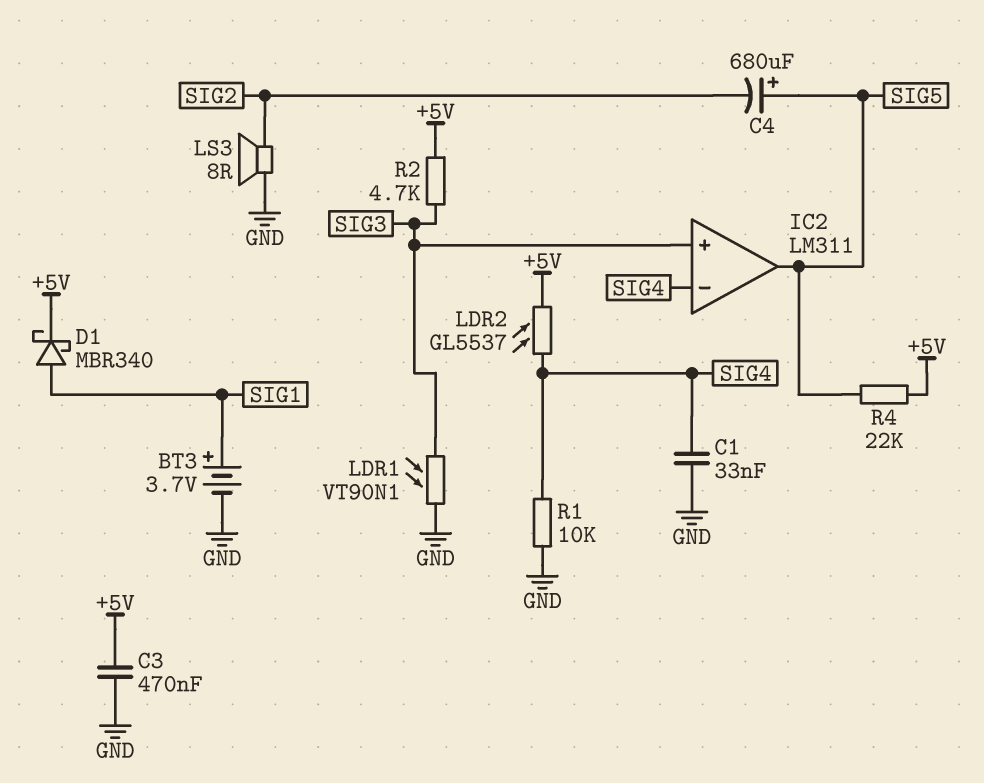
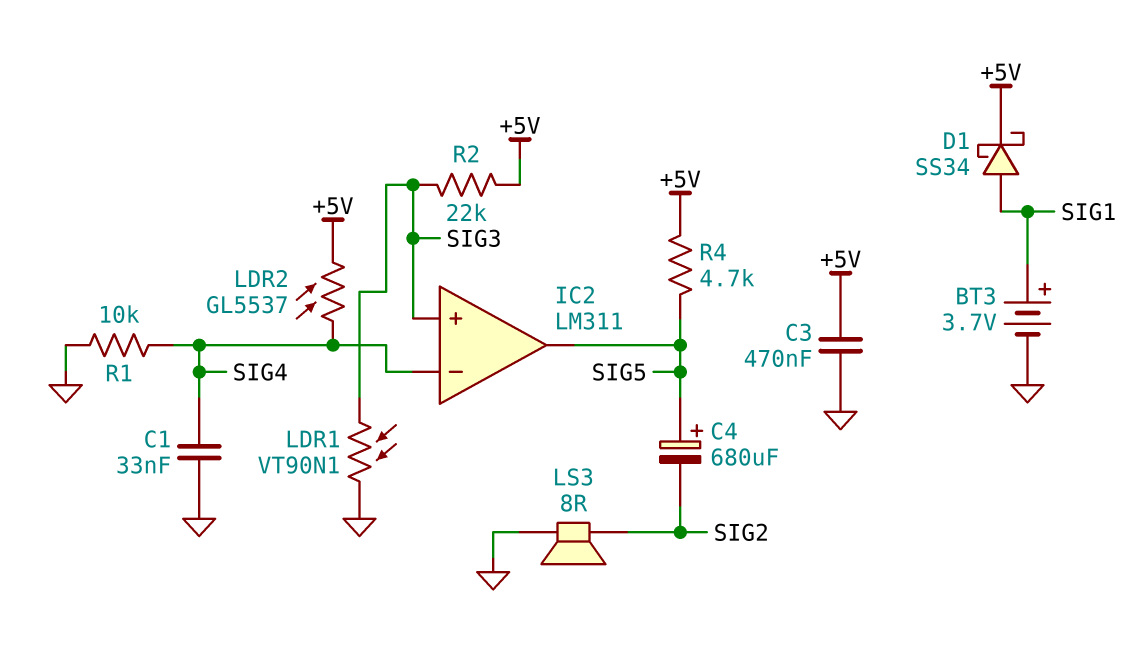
D1: schottky MBR340 (A SIG1, K +5V) -> schottky SS34 (A SIG1, K +5V)
R2: 4.7k (+5V, SIG3) -> 22k (+5V, SIG3)
R4: 22k (+5V, SIG5) -> 4.7k (+5V, SIG5)

